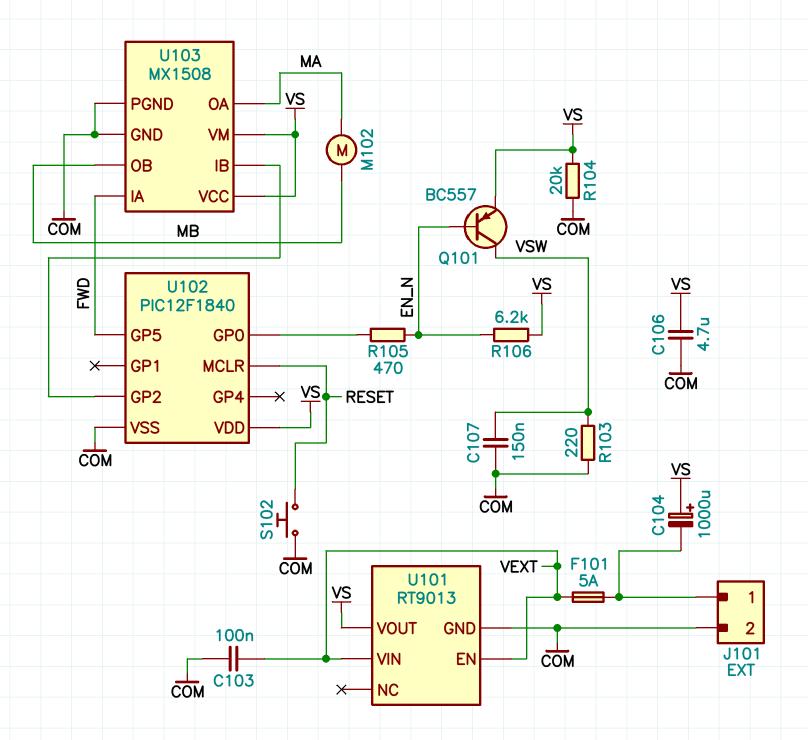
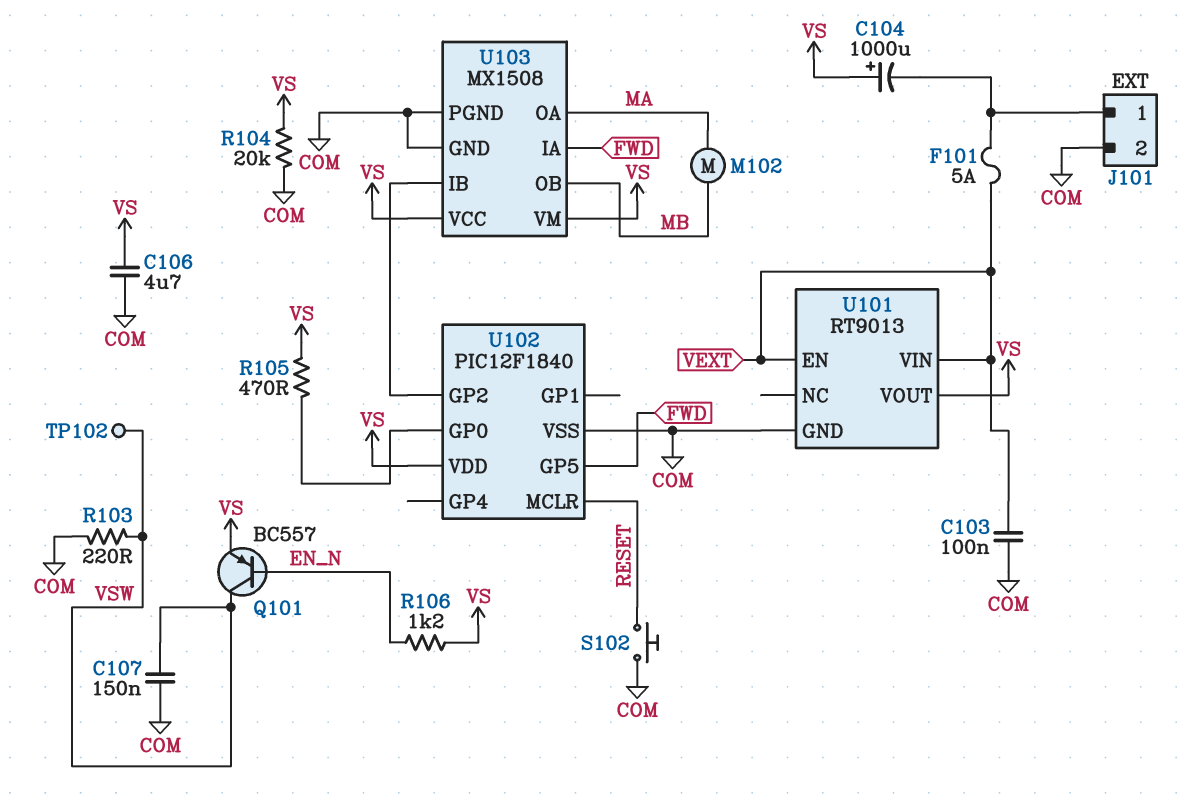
R105: 470 (EN_N, U102/GP0) -> 470 (U102/GP0, VS)
R106: 6.2k (EN_N, VS) -> 1.2k (EN_N, VS)
TP102: none -> test point (VSW)

